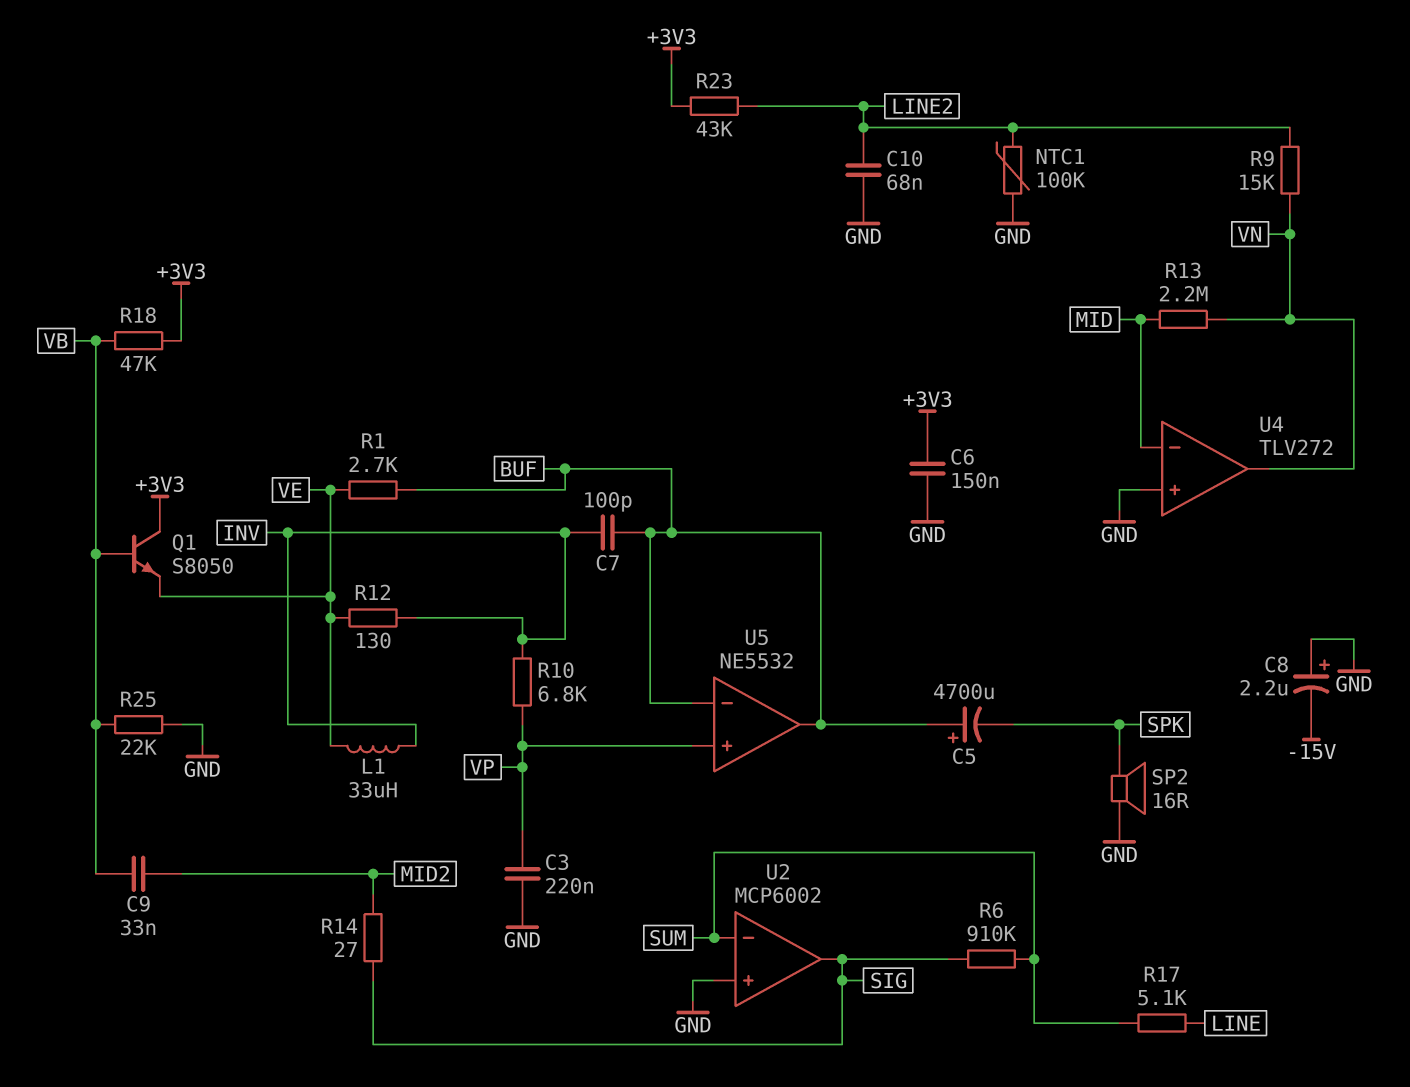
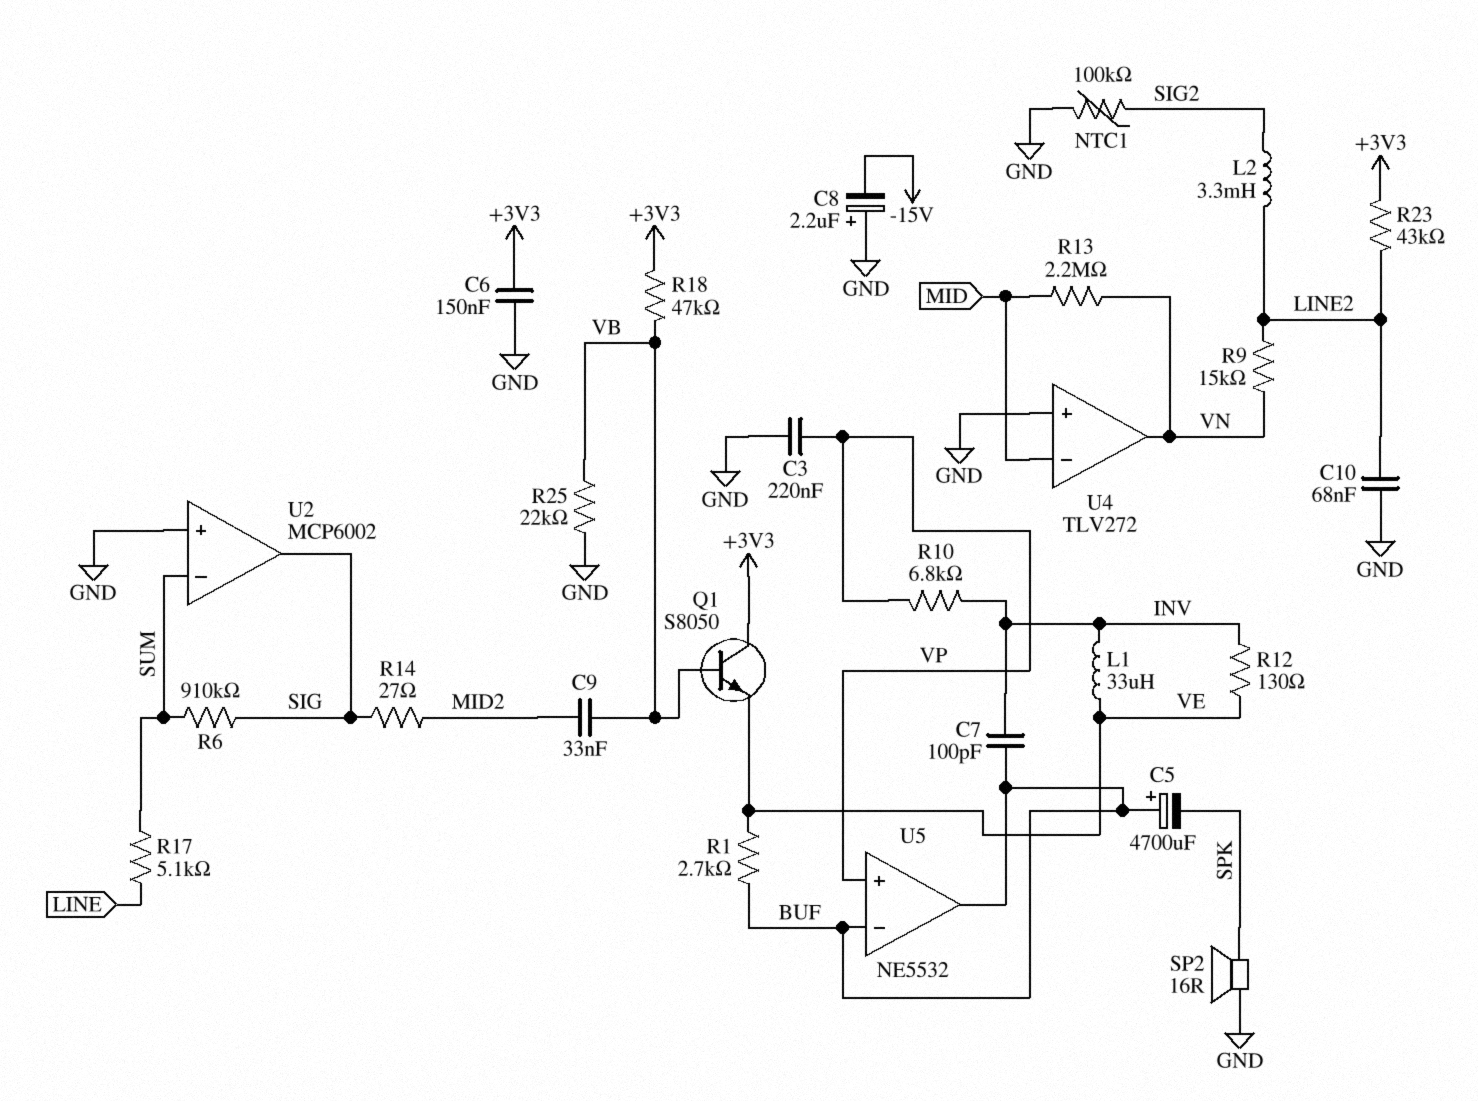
L2: none -> 3.3mH (LINE2, SIG2)
NTC1: 100k (GND, LINE2) -> 100k (GND, SIG2)

